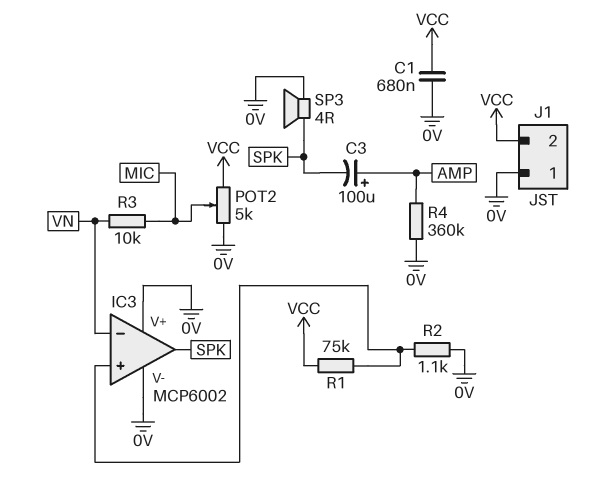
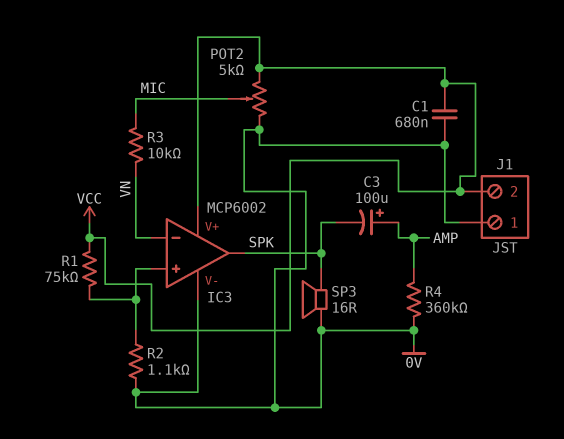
IC3 pin V+: 0V -> VCC
SP3: speaker 4R (0V, SPK) -> speaker 16R (0V, SPK)

